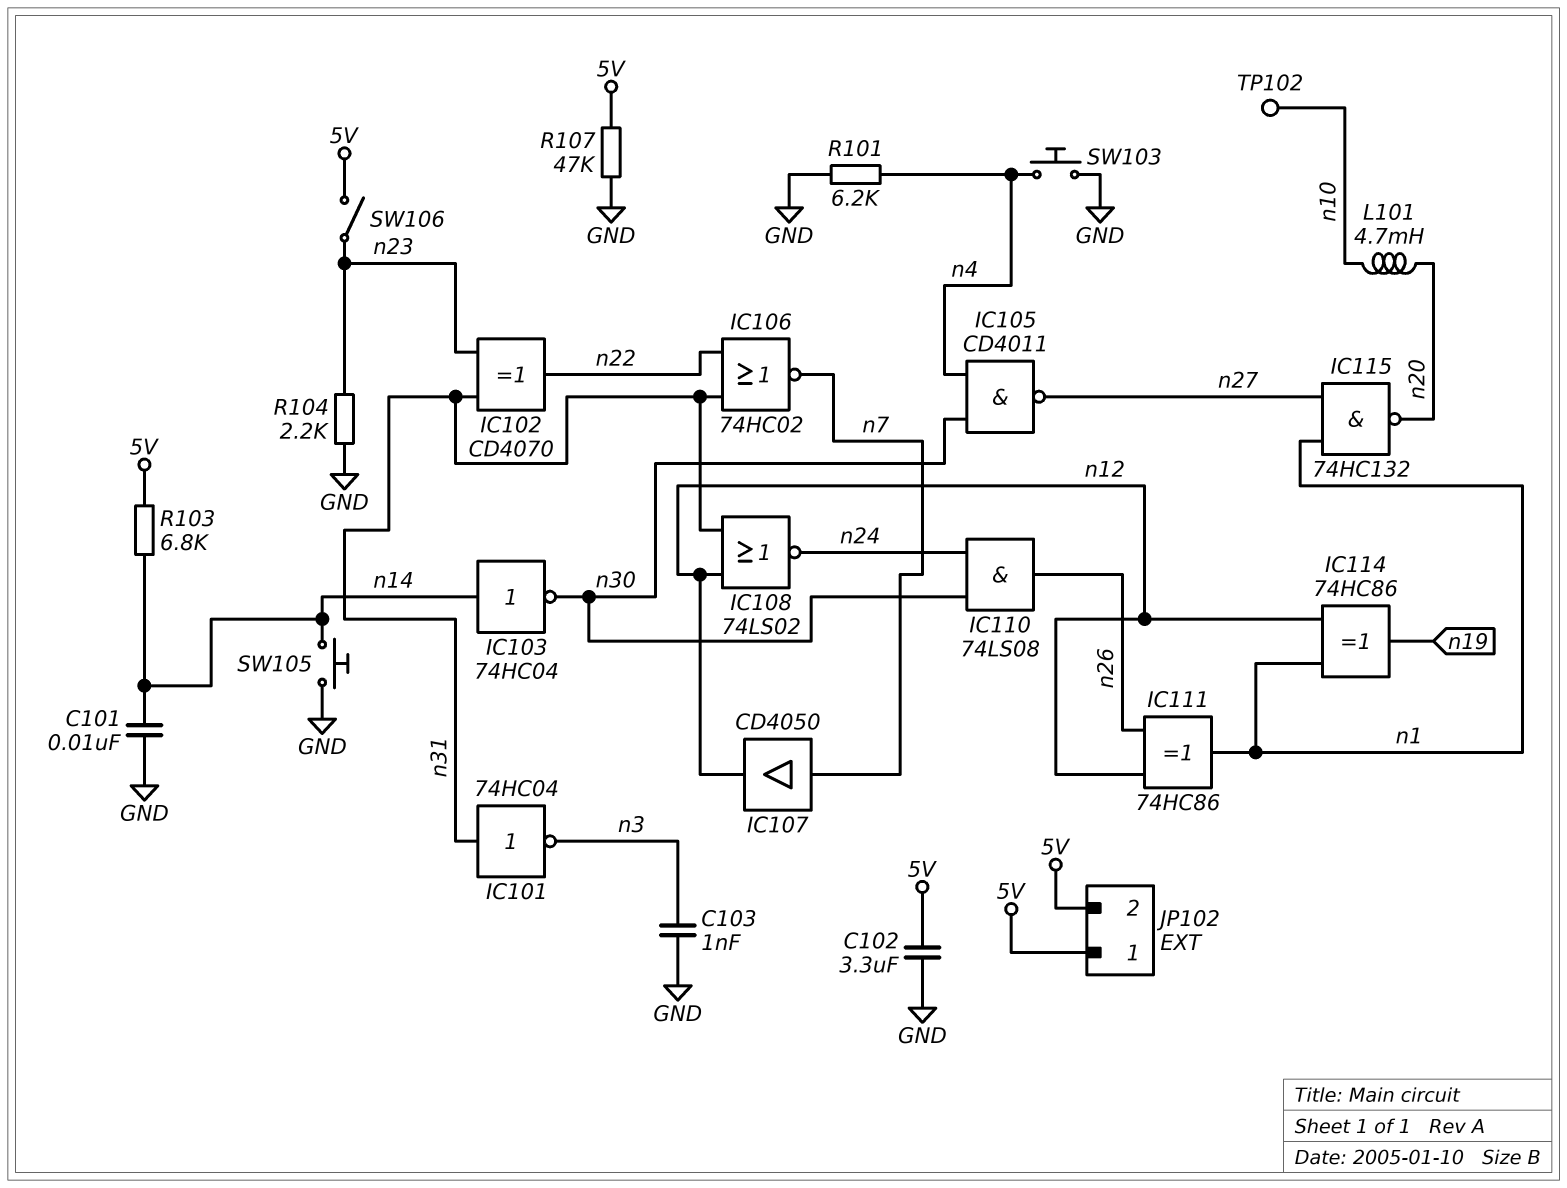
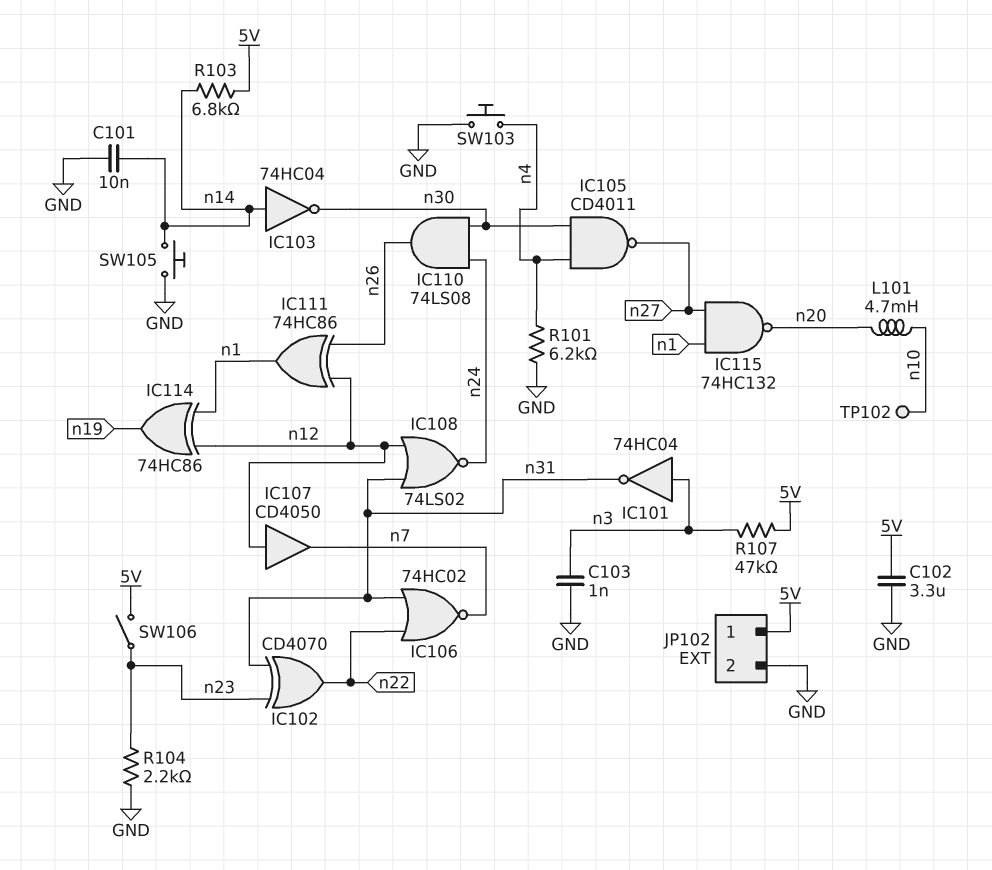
IC101: NOT 74HC04 (in n31, out n3) -> NOT 74HC04 (in n3, out n31)
IC107: buffer CD4050 (in n7, out n12) -> buffer CD4050 (in n12, out n7)
JP102 pin 2: 5V -> GND
R107: 47k (5V, GND) -> 47k (5V, n3)

